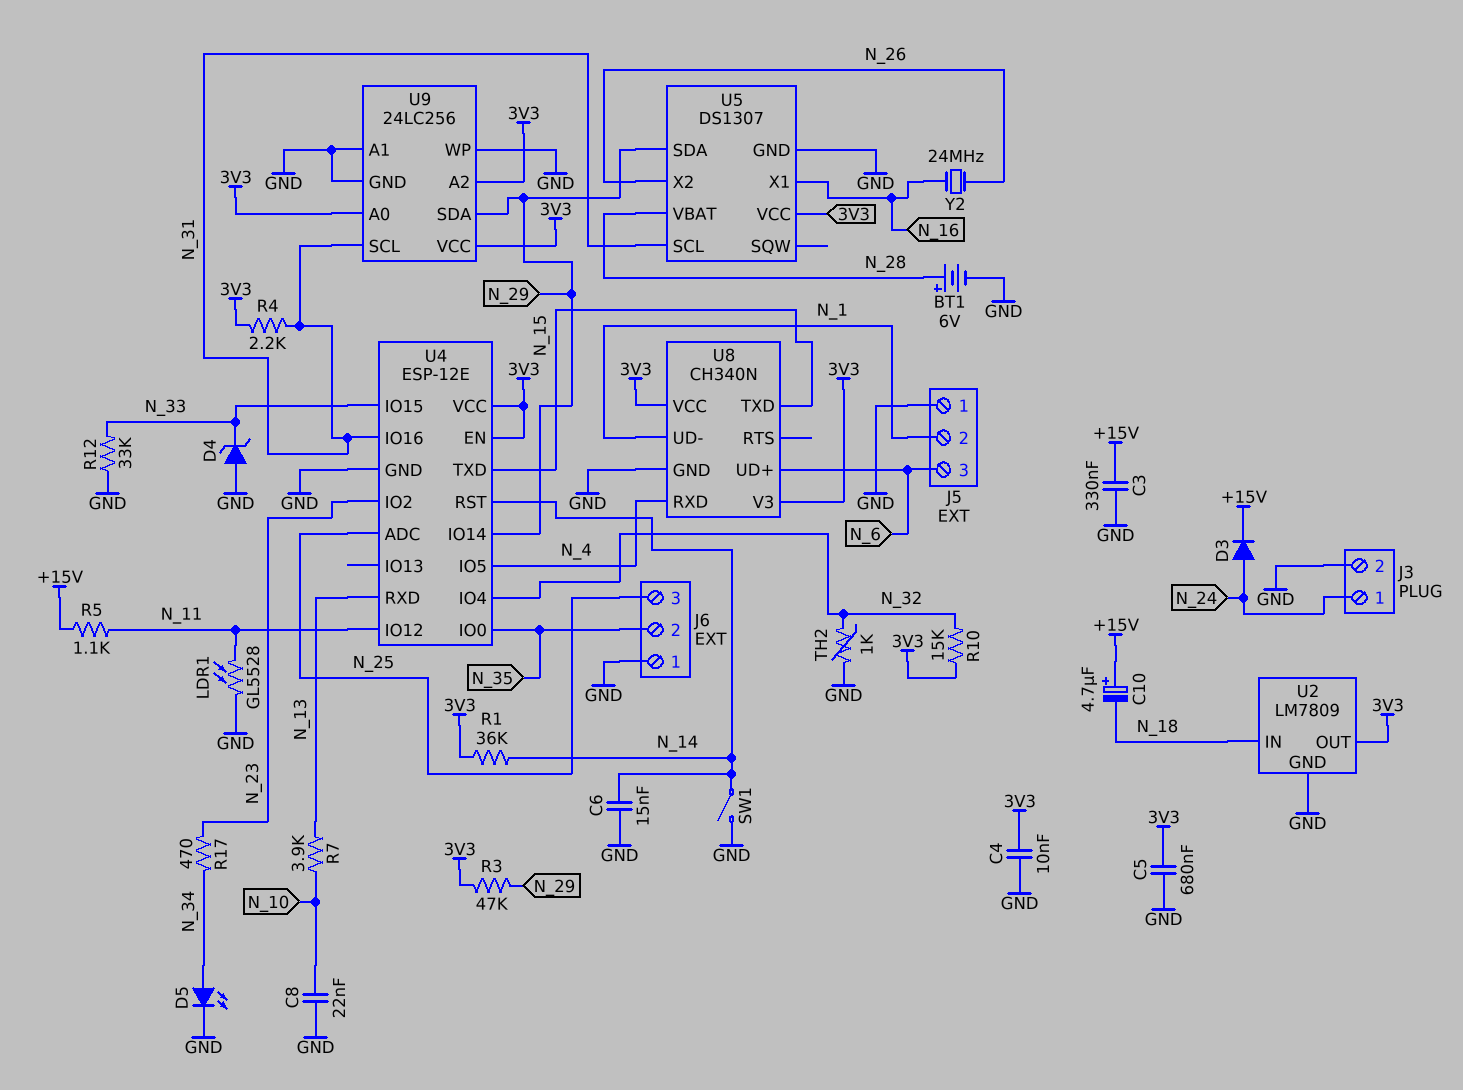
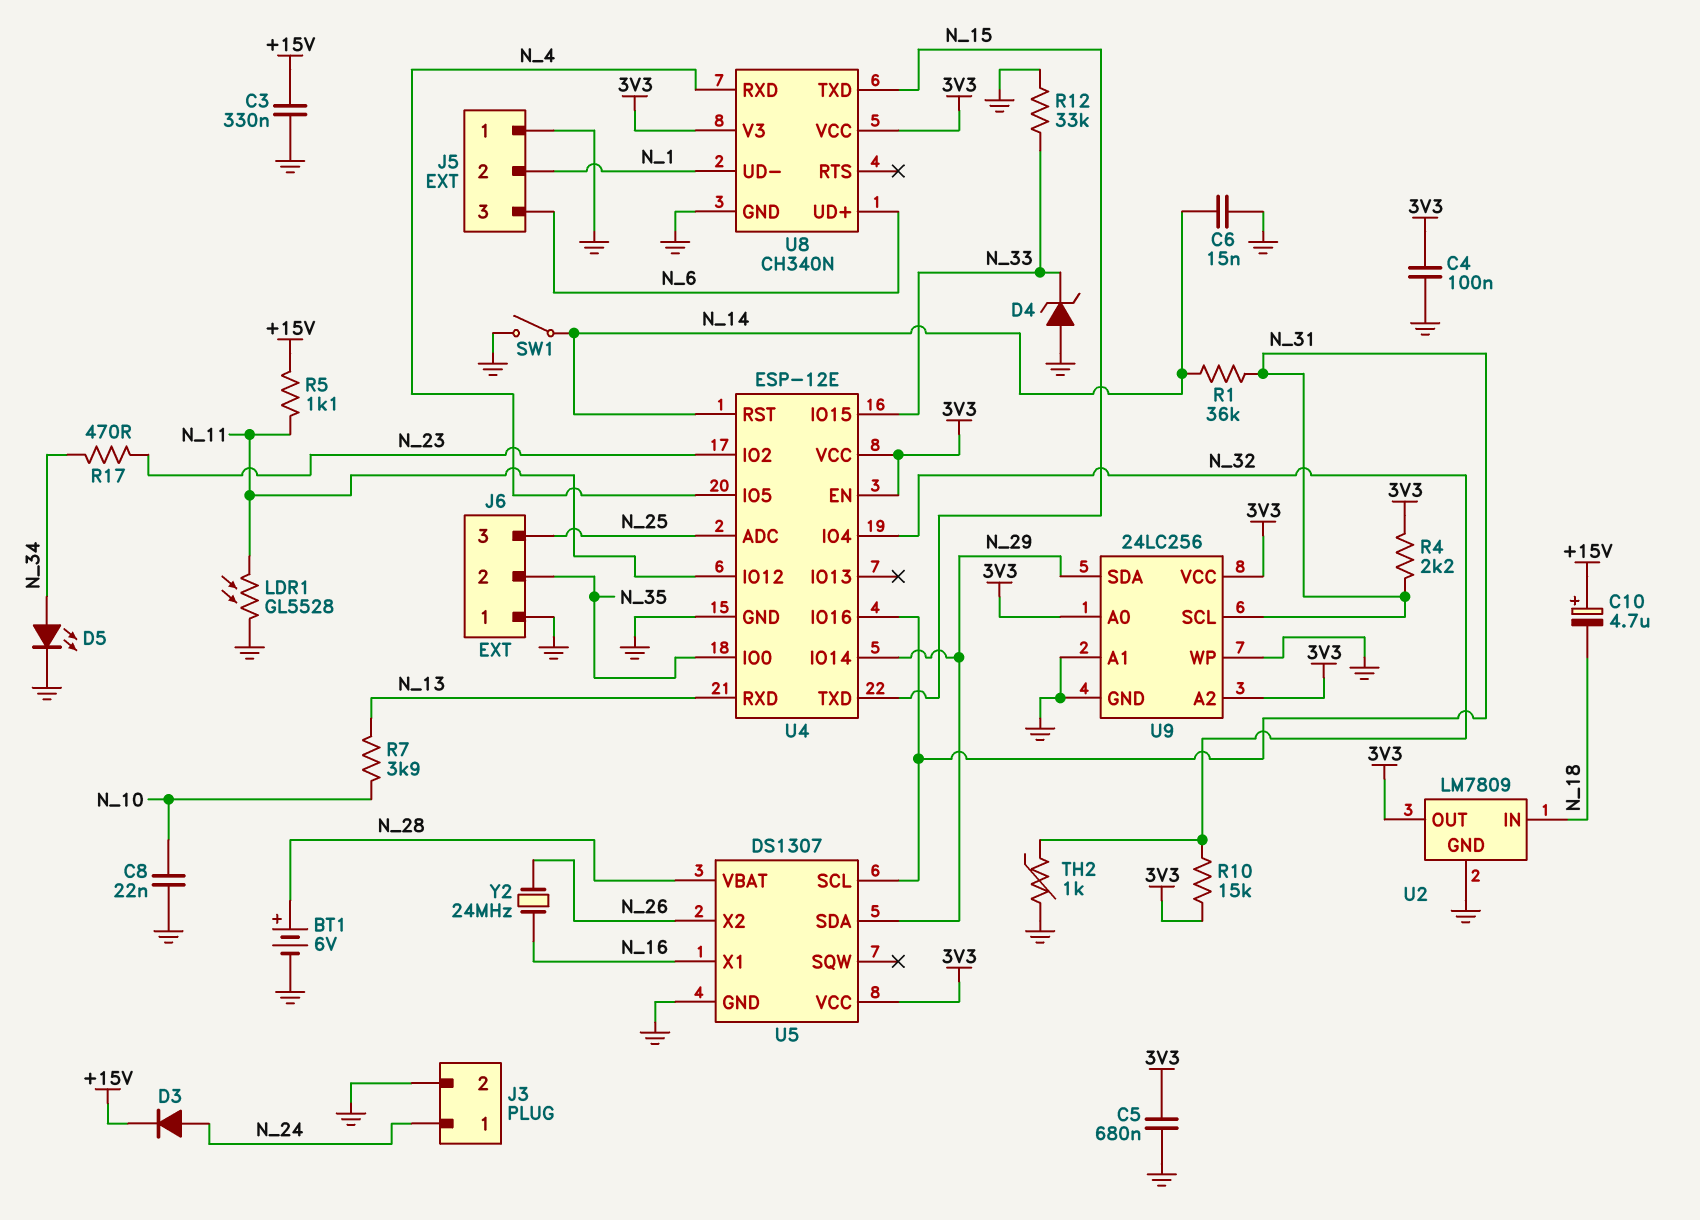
C4: 10nF (3V3, GND) -> 100nF (3V3, GND)
R1: 36k (3V3, N_14) -> 36k (N_14, N_31)
R3: 47k (3V3, N_29) -> none

